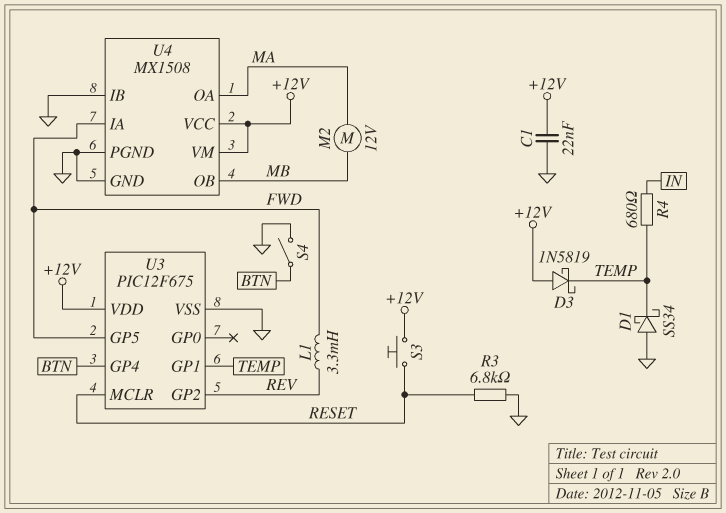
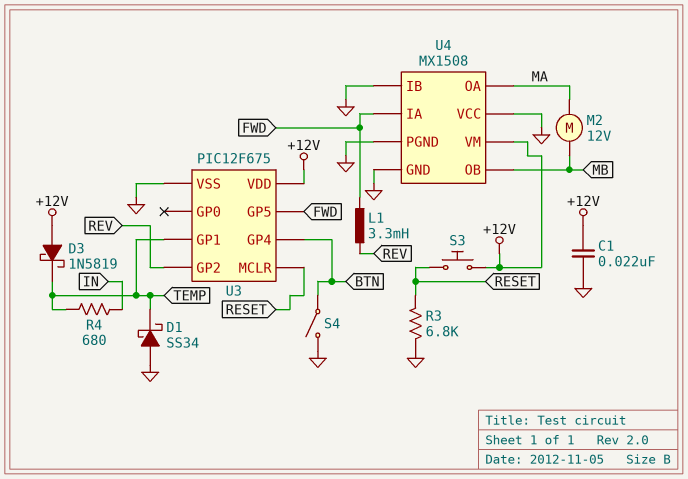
U4 pin VCC: +12V -> GND

